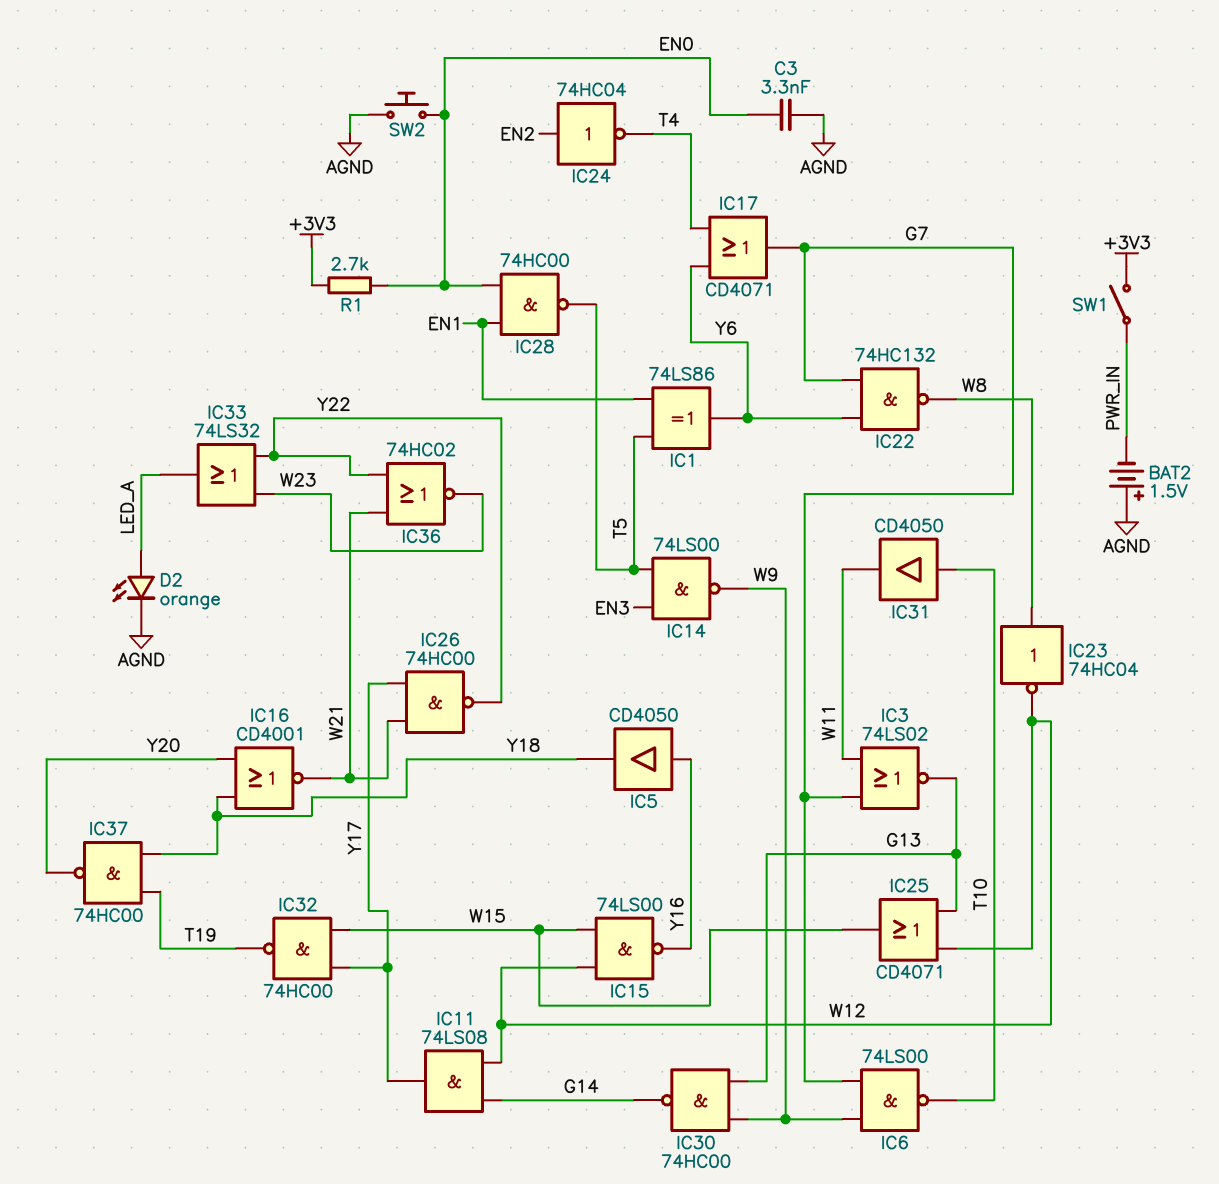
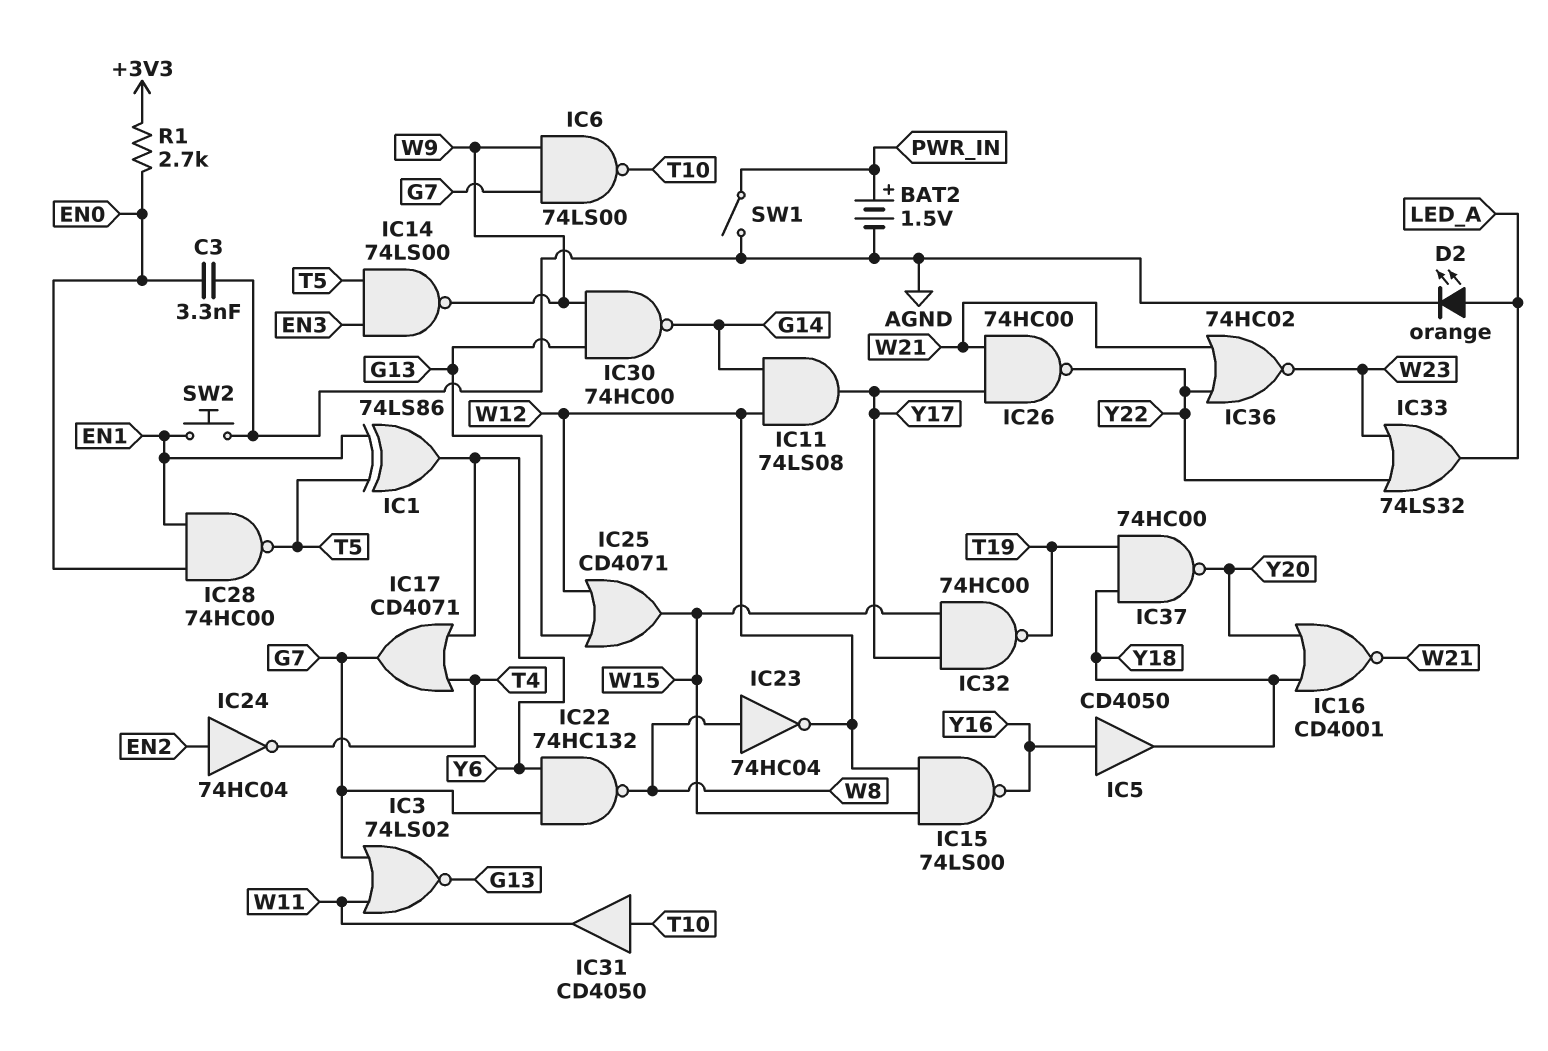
BAT2: 1.5V (plus AGND, minus PWR_IN) -> 1.5V (plus PWR_IN, minus AGND)
SW1: switch (+3V3, PWR_IN) -> switch (AGND, PWR_IN)
SW2: button (AGND, EN0) -> button (AGND, EN1)

